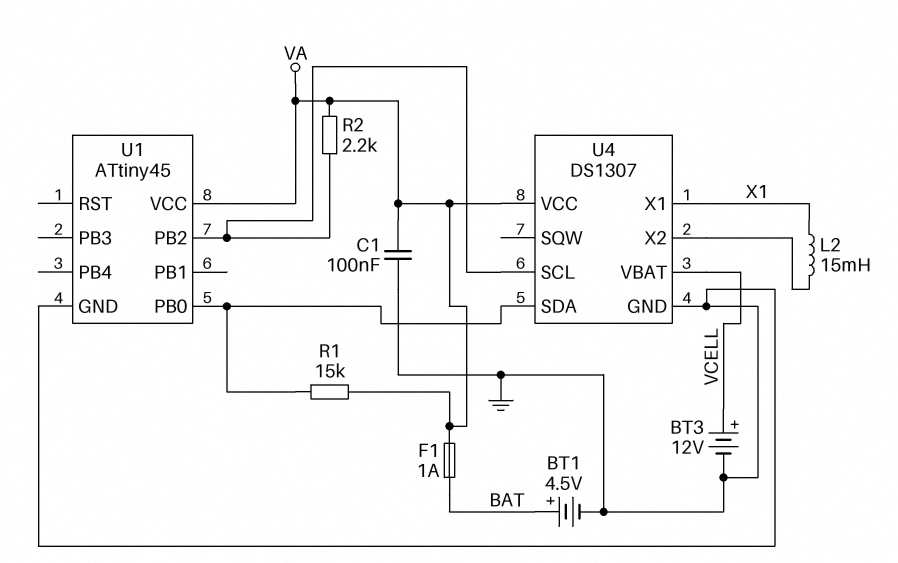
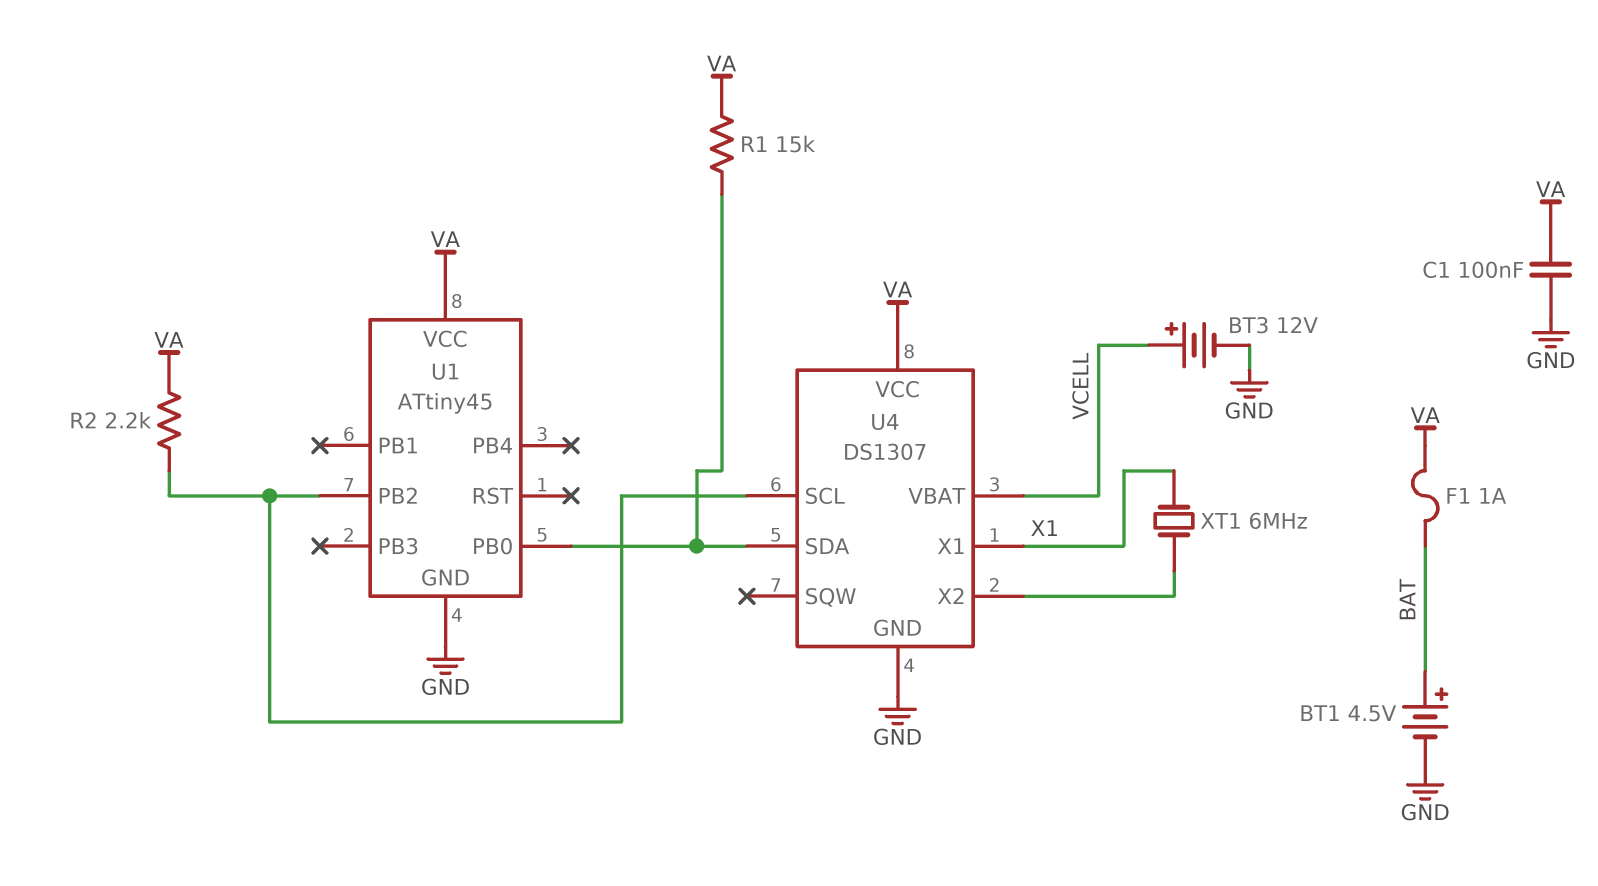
L2: 15mH (U4/X2, X1) -> none
XT1: none -> 6MHz (U4/X2, X1)

